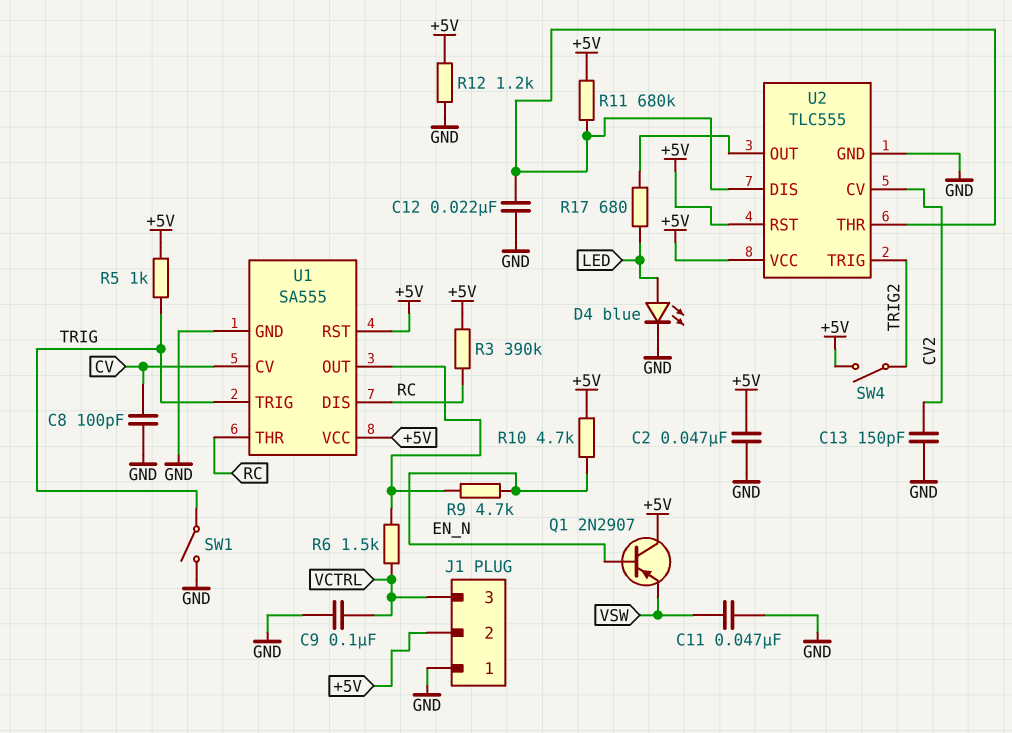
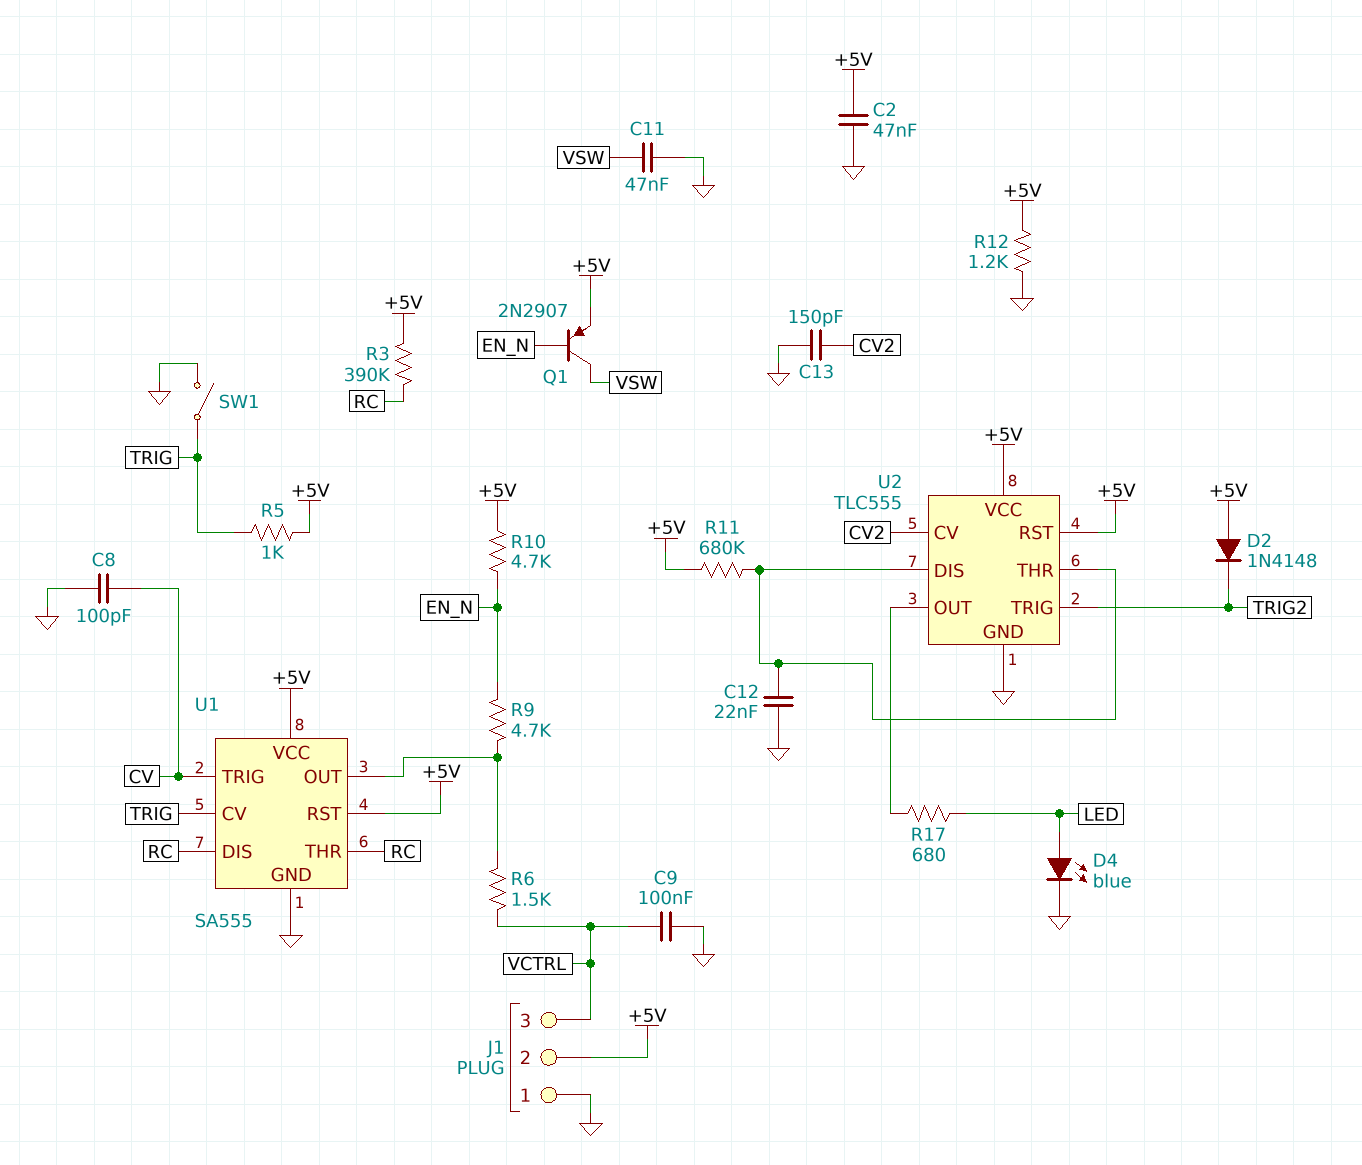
D2: none -> diode 1N4148 (A +5V, K TRIG2)
Q1: PNP 2N2907 (B EN_N, C +5V, E VSW) -> PNP 2N2907 (B EN_N, C VSW, E +5V)
SW4: switch (+5V, TRIG2) -> none
U1 pin CV: CV -> TRIG
U1 pin TRIG: TRIG -> CV

